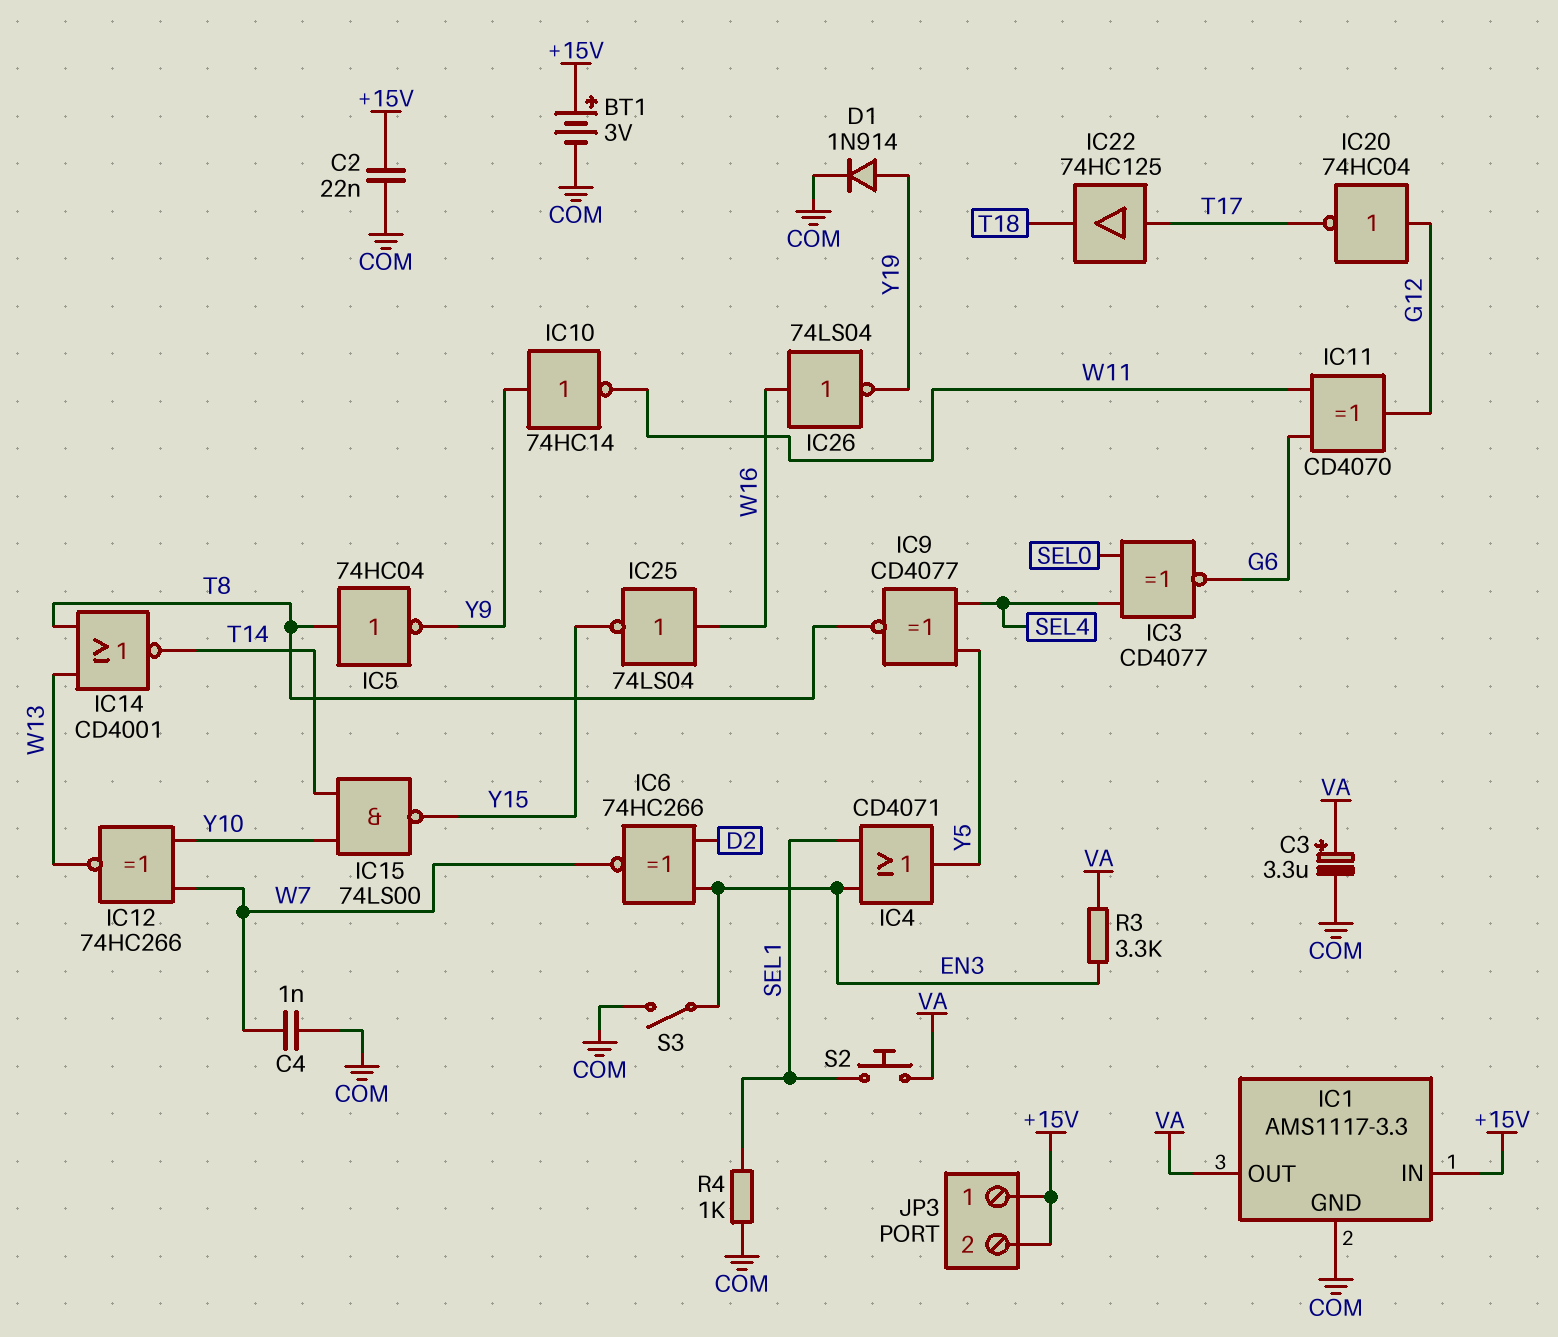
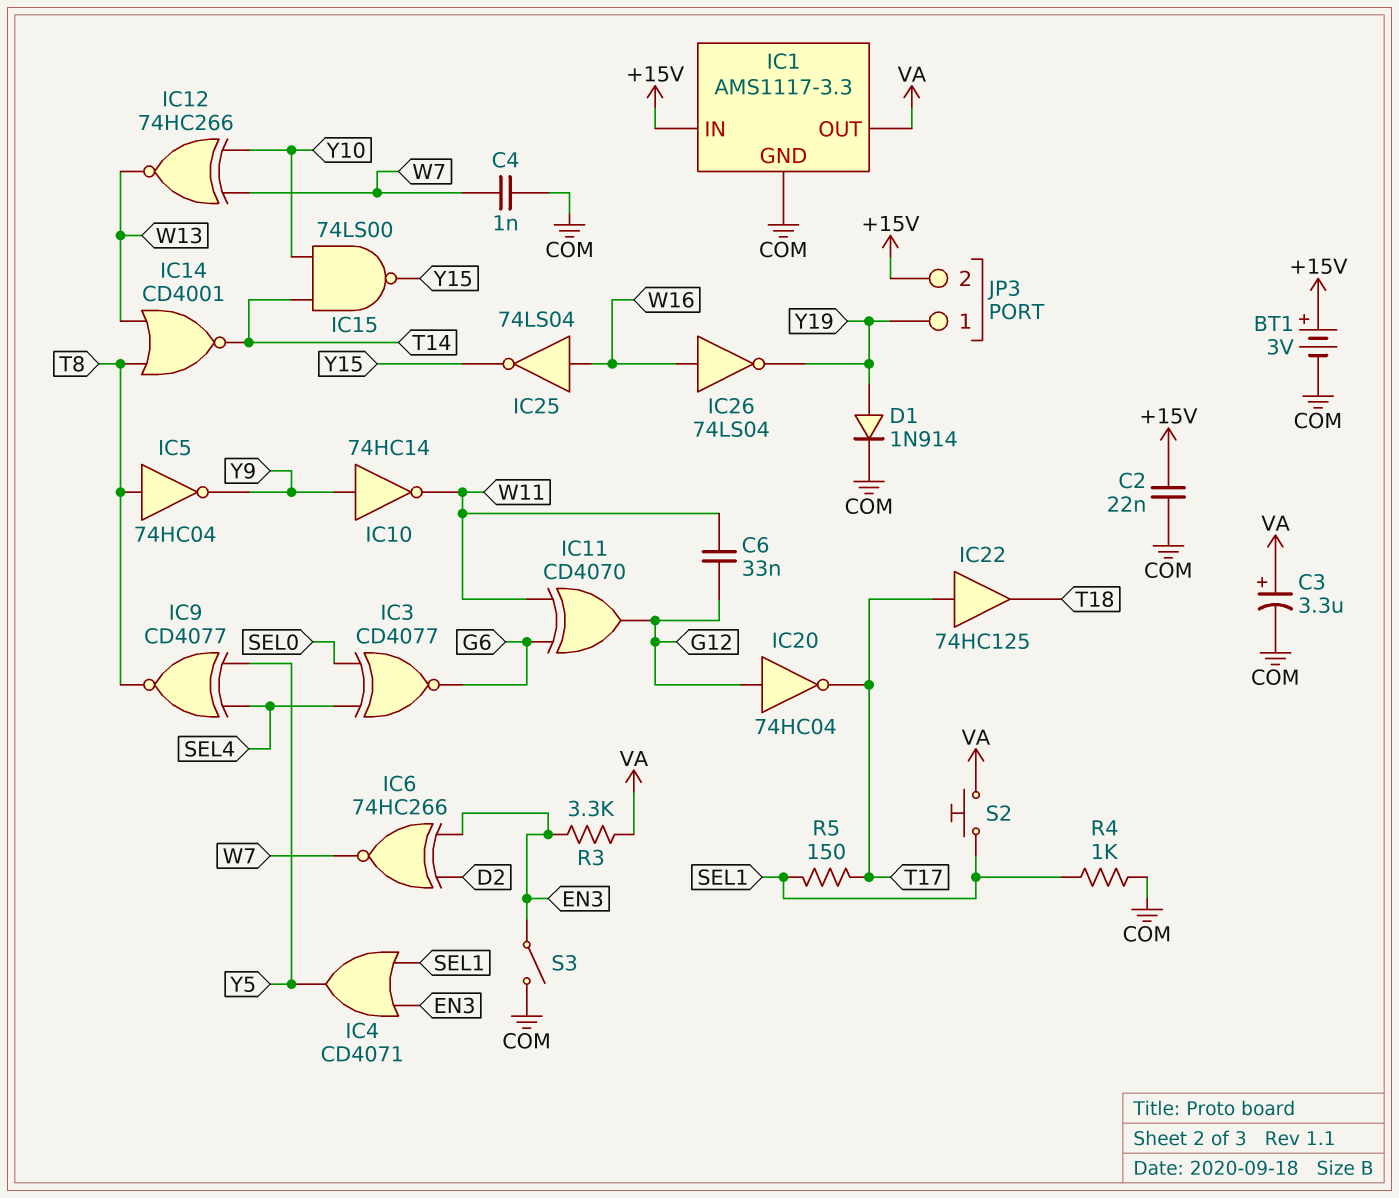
C6: none -> 33nF (G12, W11)
JP3 pin 1: +15V -> Y19
R5: none -> 150 (SEL1, T17)

